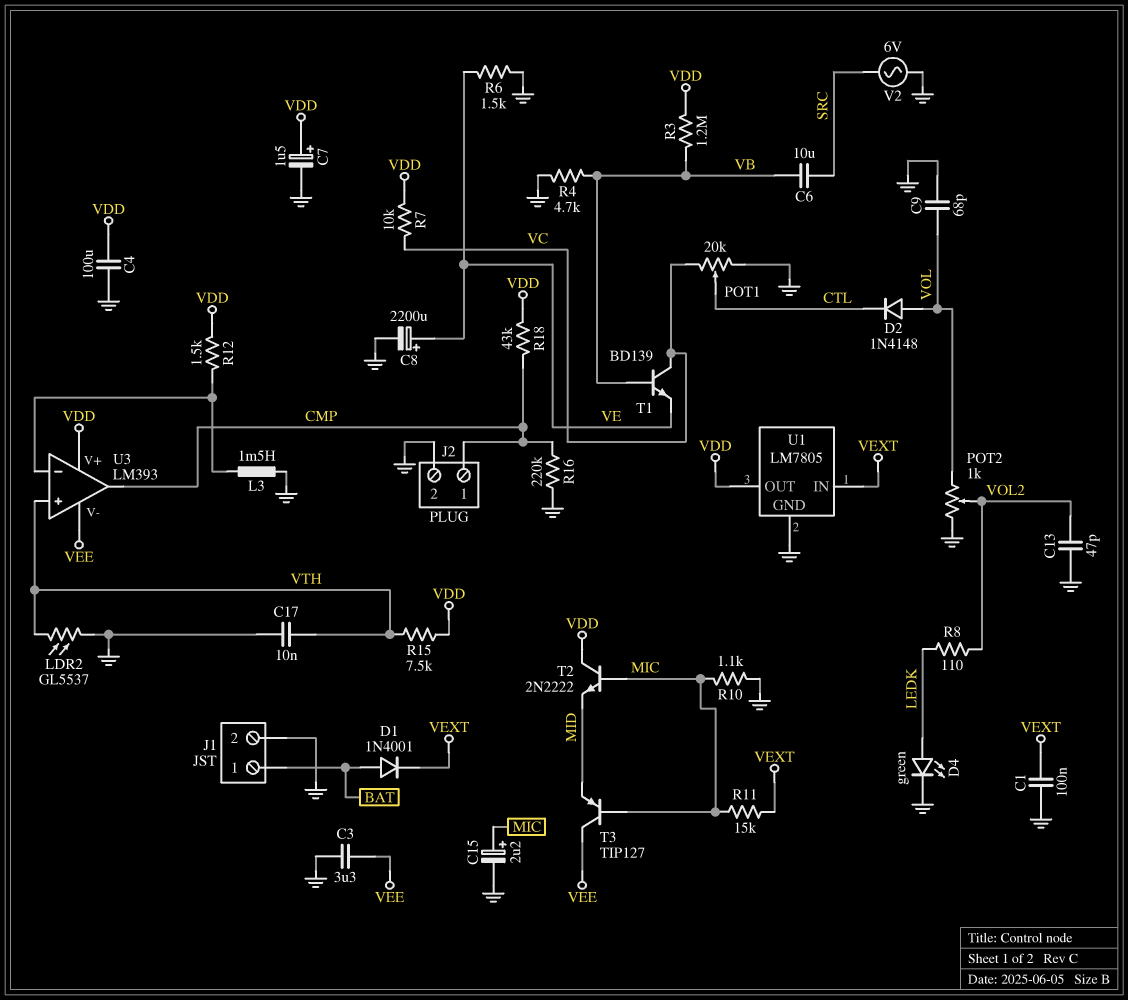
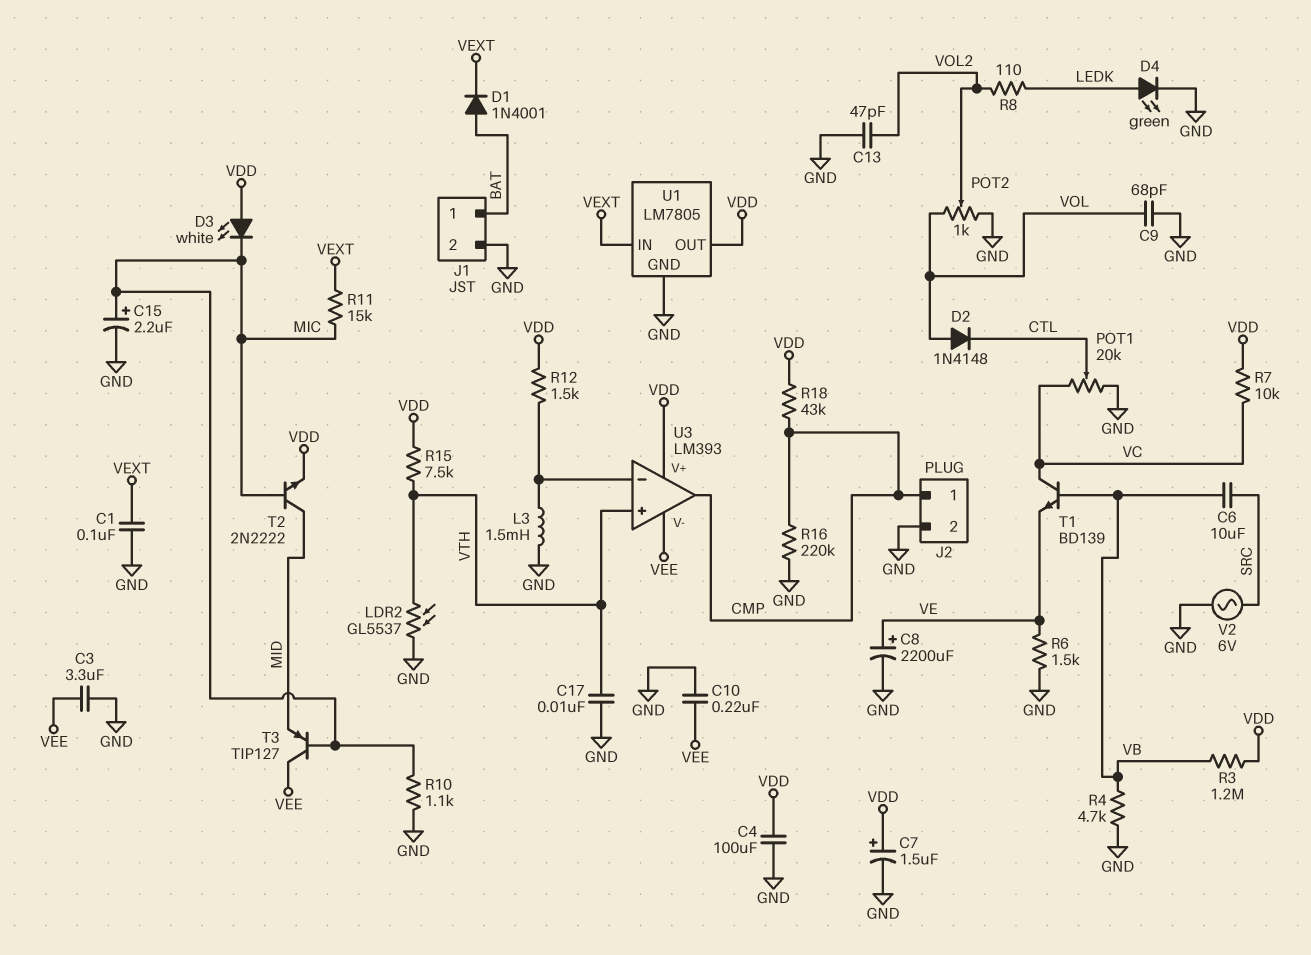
C10: none -> 220nF (GND, VEE)
D3: none -> LED white (A VDD, K MIC)
T2: NPN 2N2222 (B MIC, C VDD, E MID) -> NPN 2N2222 (B MIC, C MID, E VDD)

